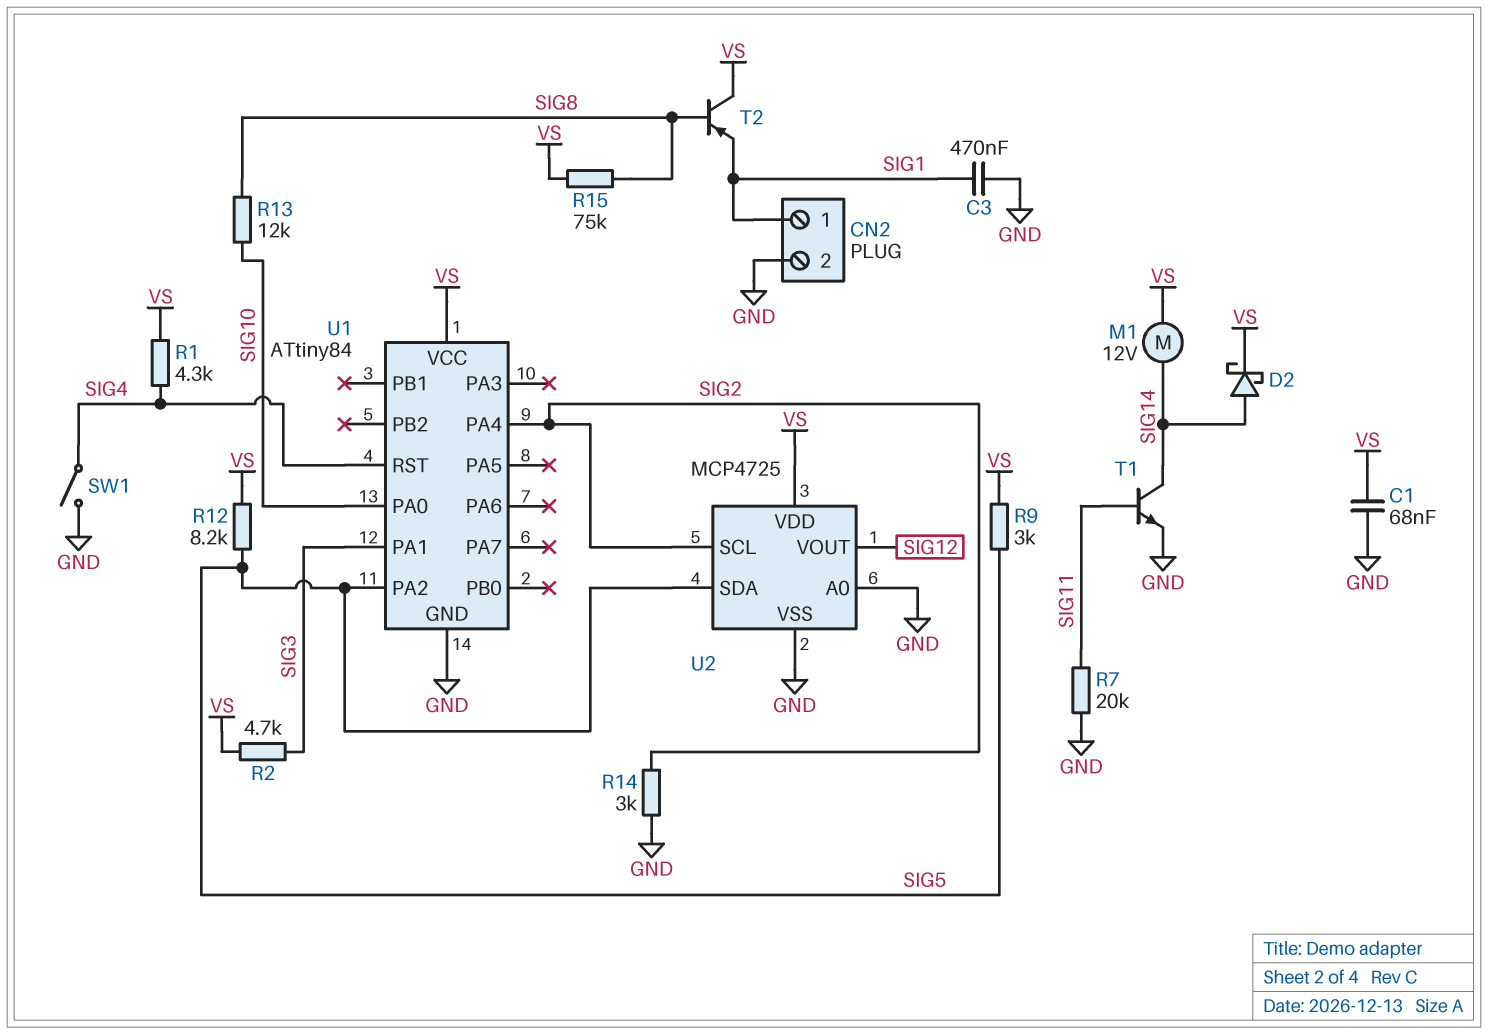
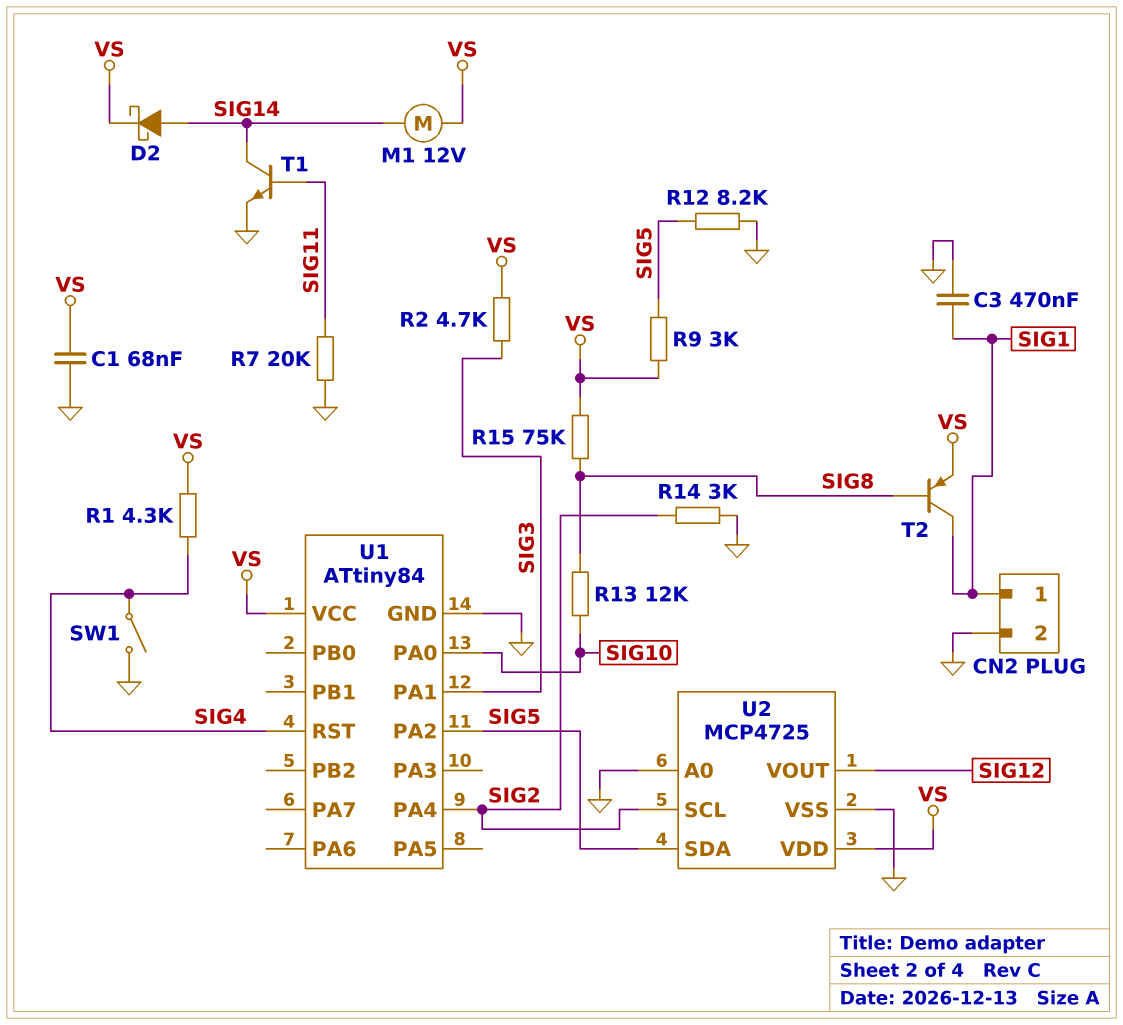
R12: 8.2k (SIG5, VS) -> 8.2k (GND, SIG5)
T2: PNP (B SIG8, C VS, E SIG1) -> PNP (B SIG8, C SIG1, E VS)

